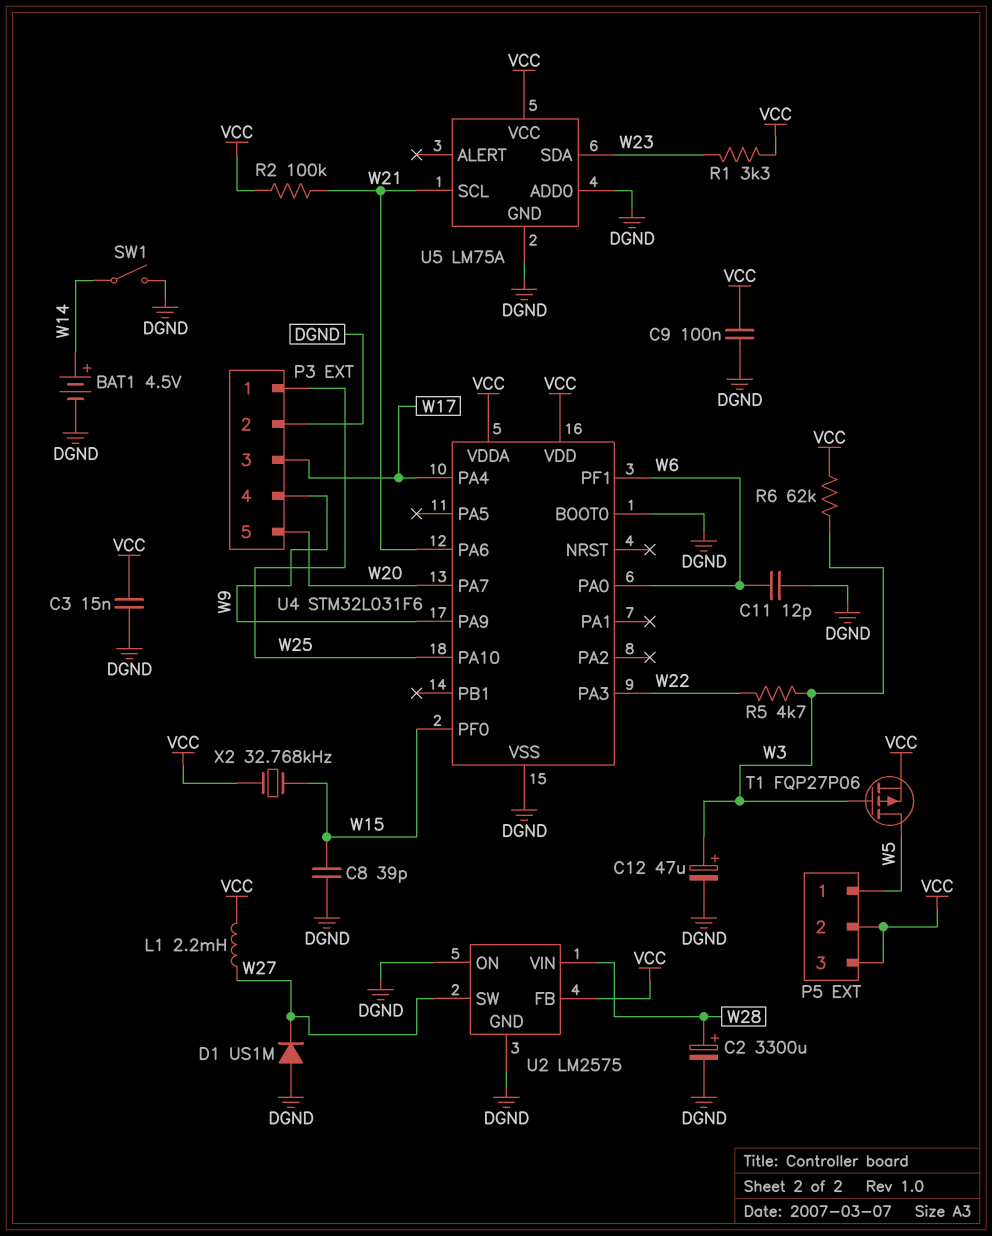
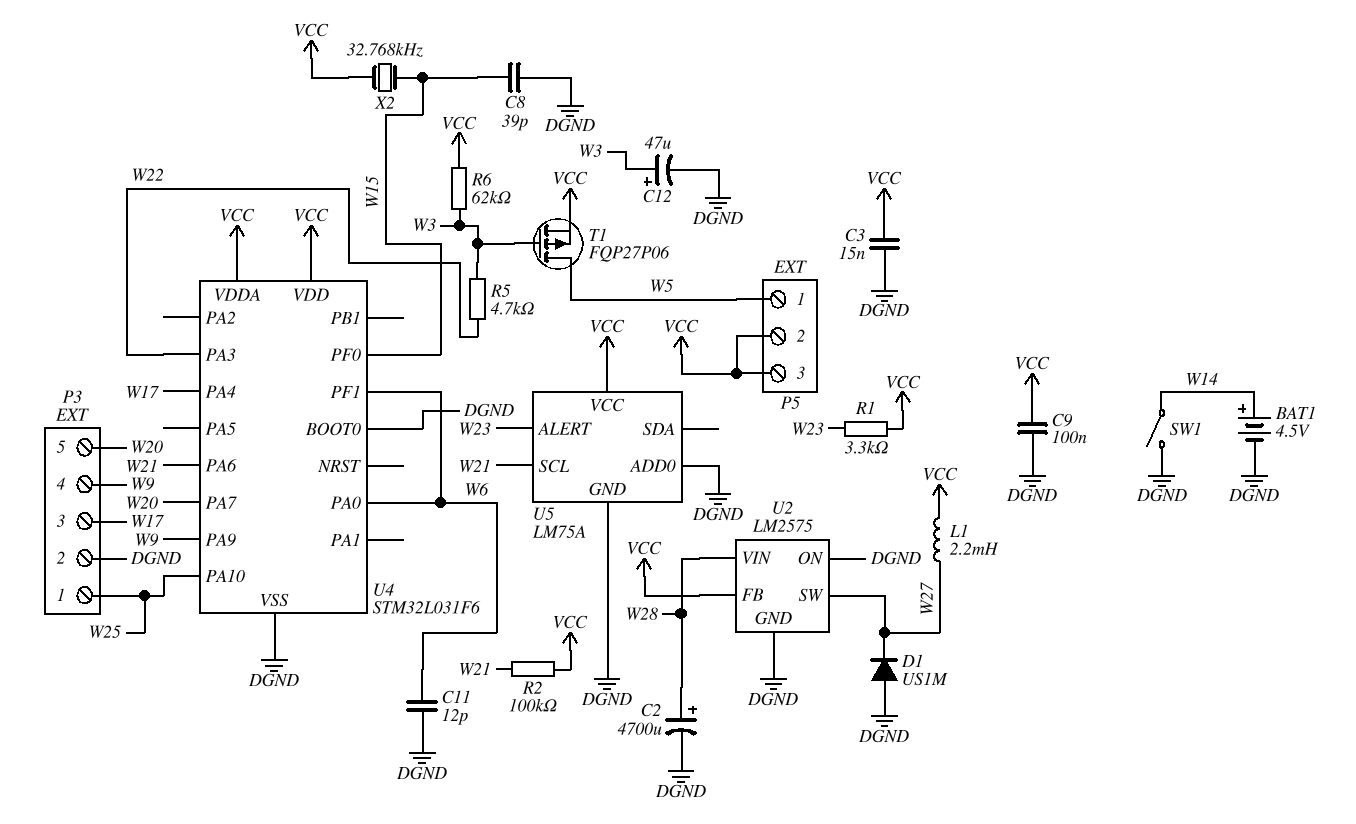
C2: 3300uF (plus W28, minus DGND) -> 4700uF (plus W28, minus DGND)
U5 pin ALERT: none -> W23
U5 pin SDA: W23 -> none

